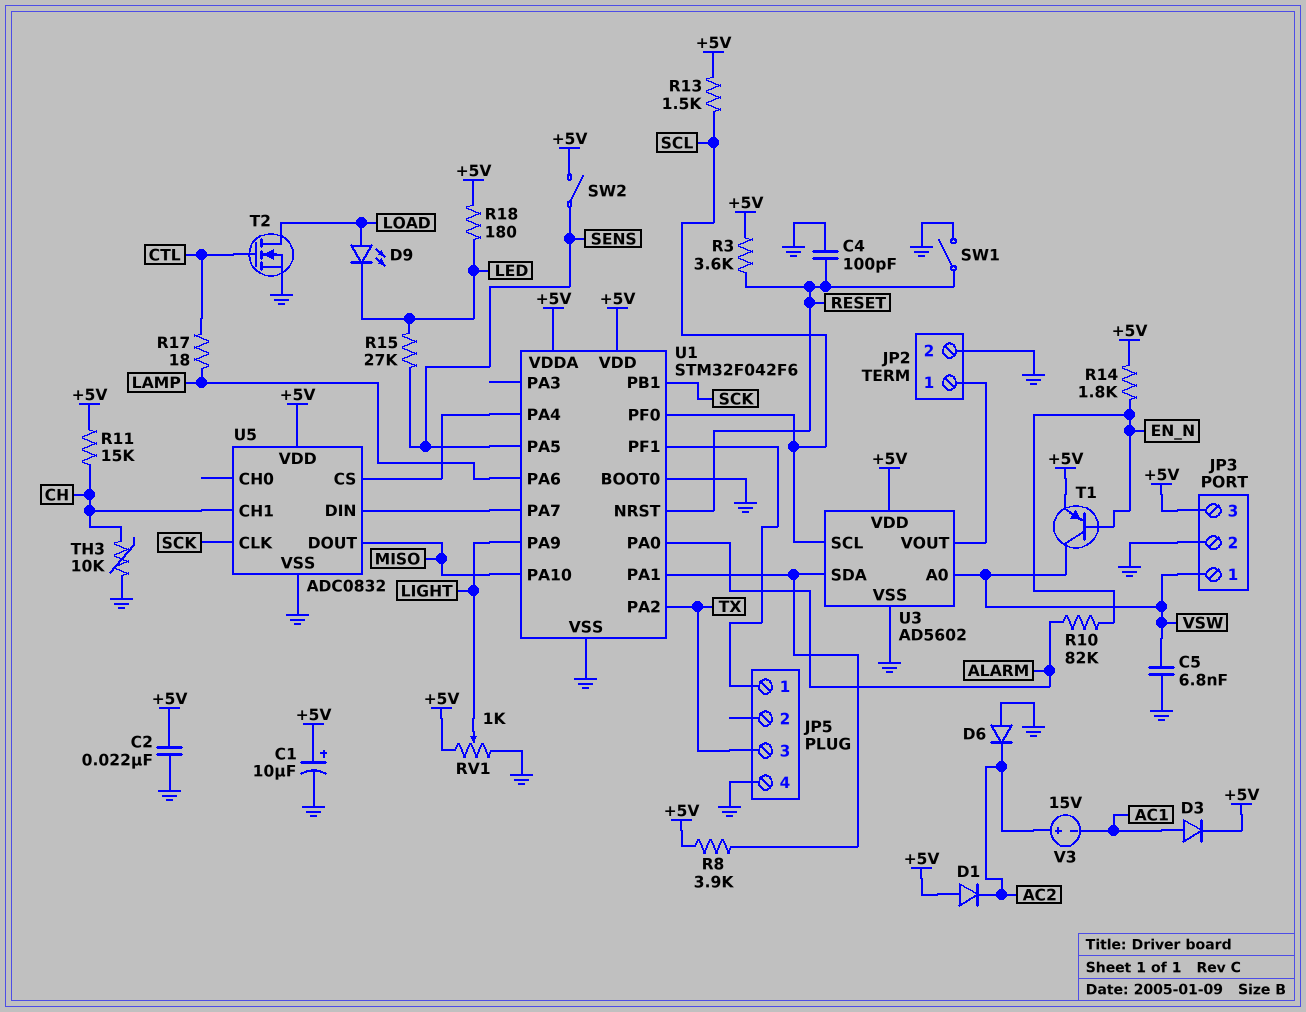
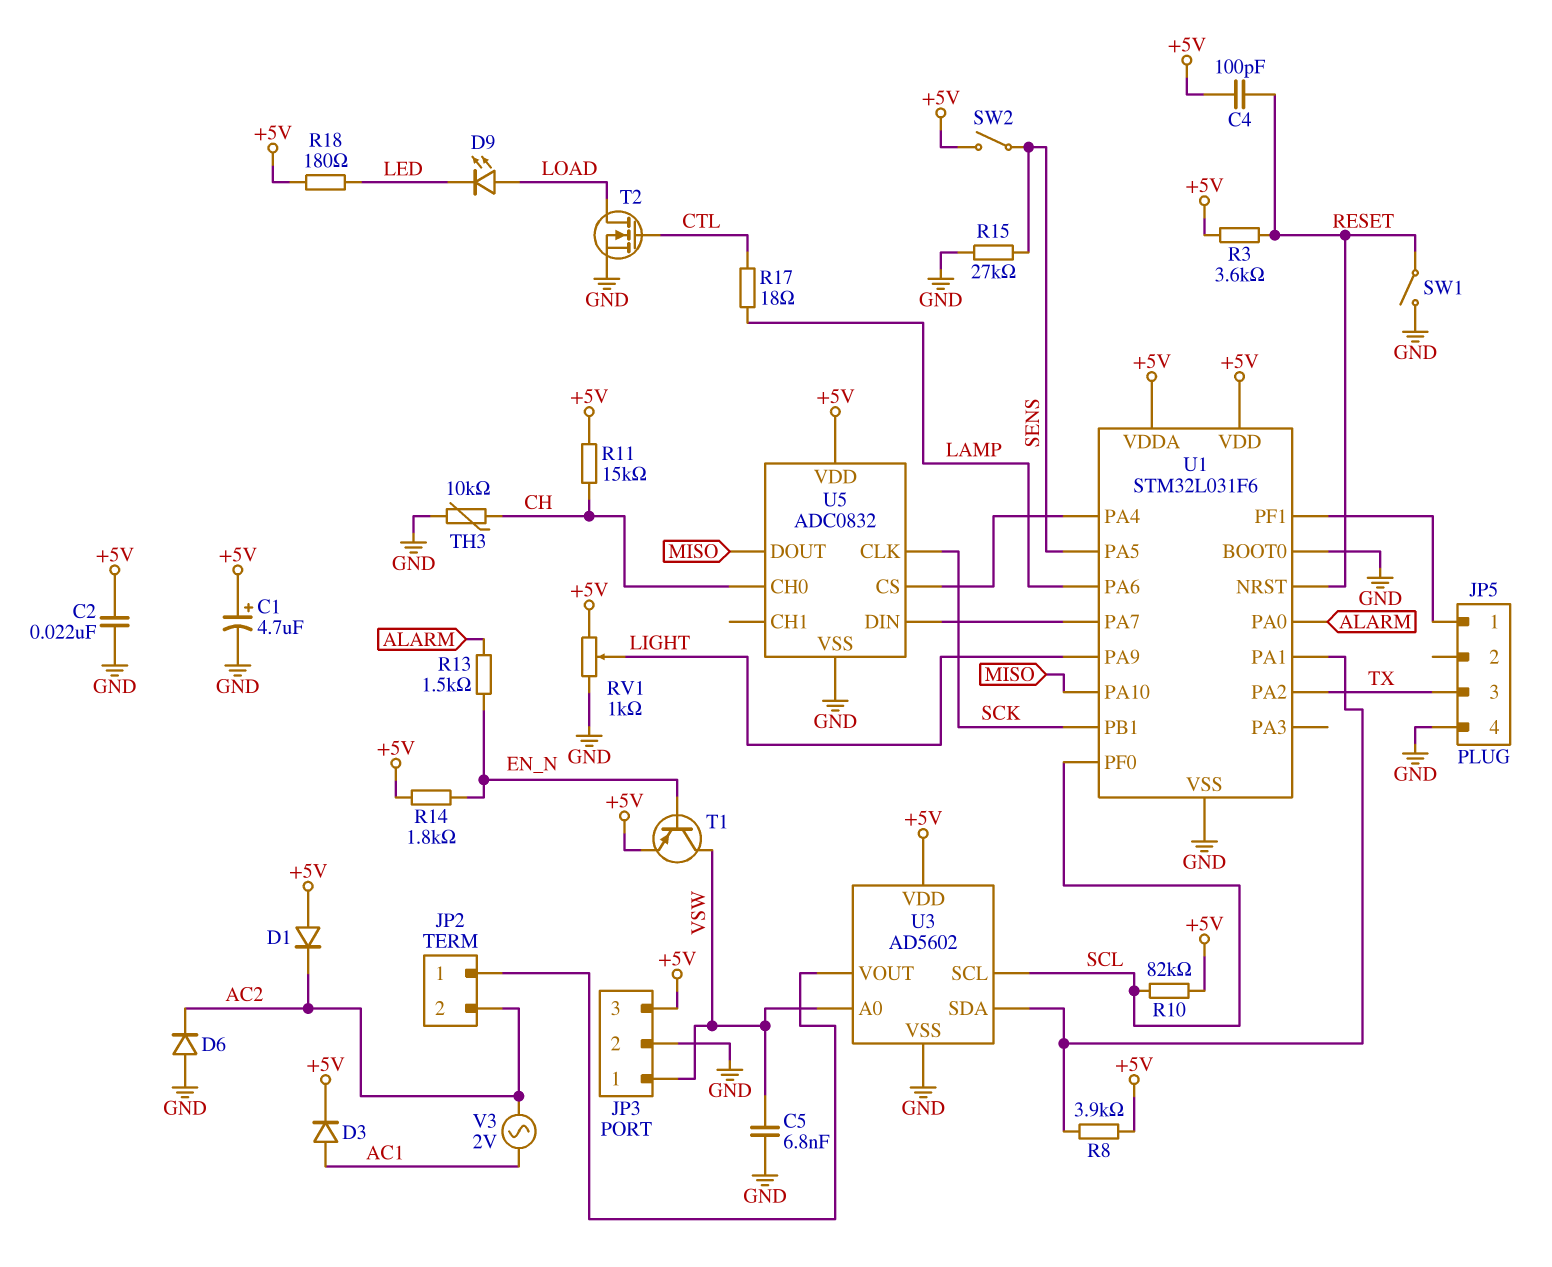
C1: 10uF (plus +5V, minus GND) -> 4.7uF (plus +5V, minus GND)
C4: 100pF (GND, RESET) -> 100pF (+5V, RESET)
JP2 pin 2: GND -> AC2
R10: 82k (ALARM, EN_N) -> 82k (+5V, SCL)
R13: 1.5k (+5V, SCL) -> 1.5k (ALARM, EN_N)
R15: 27k (LED, SENS) -> 27k (GND, SENS)
U1: STM32F042F6 -> STM32L031F6
U5 pin CH0: none -> CH
U5 pin CH1: CH -> none
V3: 15V (plus AC2, minus AC1) -> AC 2V (AC1, AC2)

